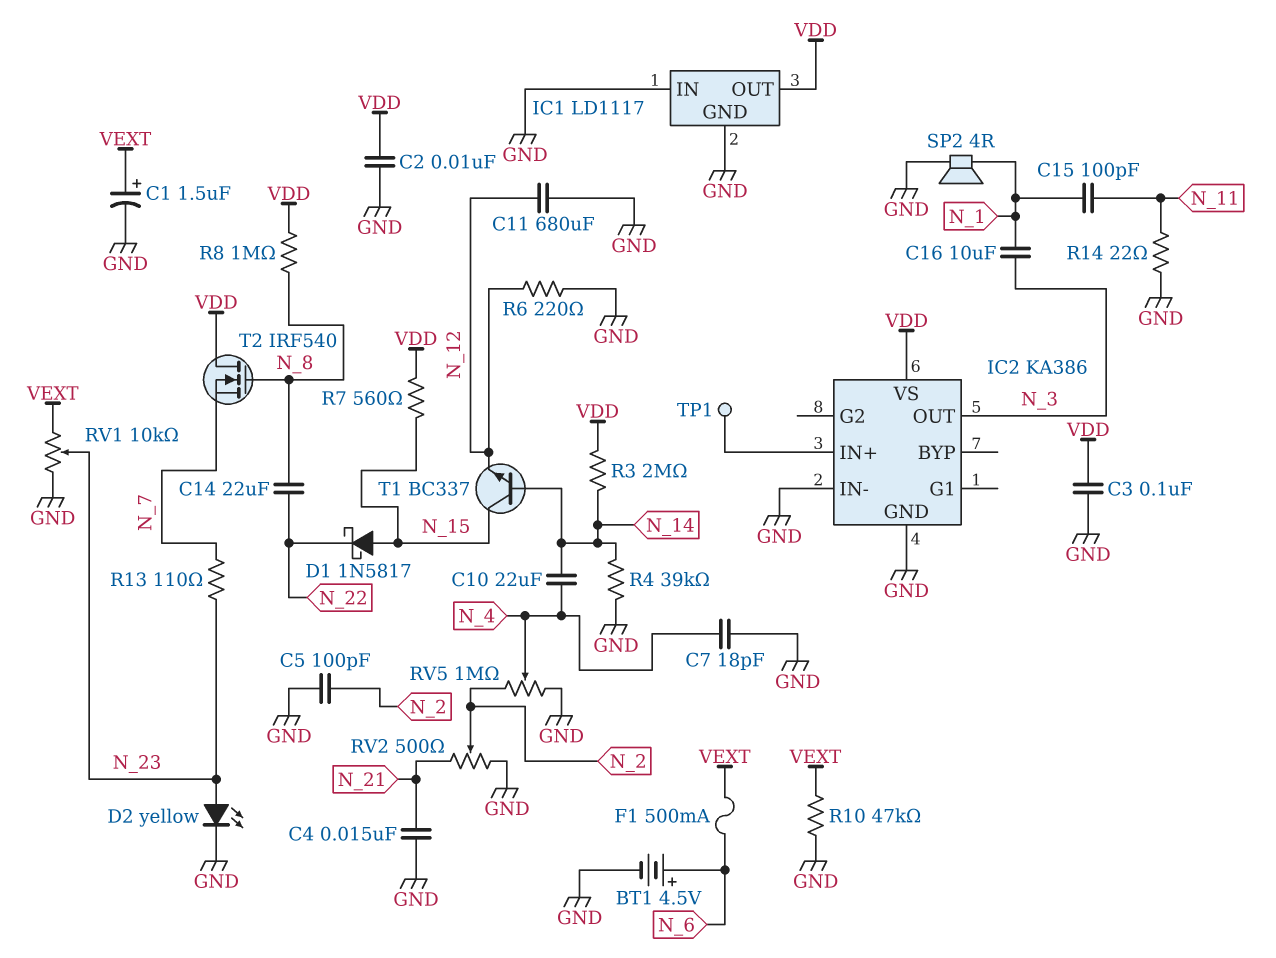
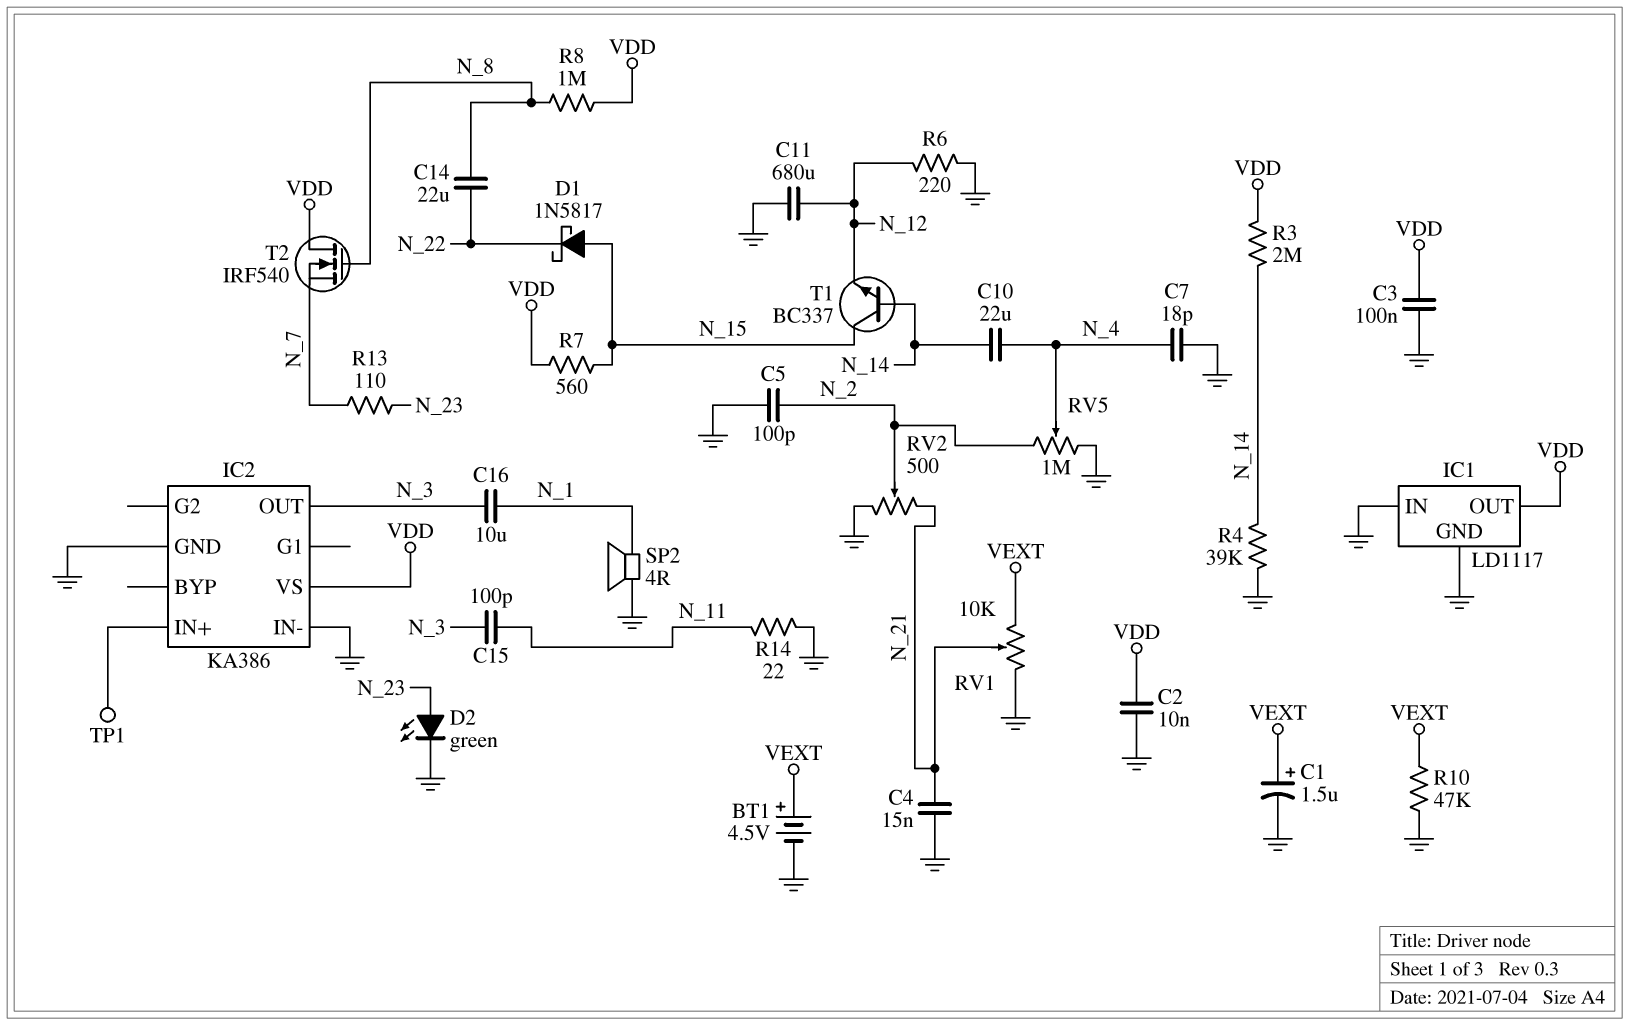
BT1: 4.5V (plus N_6, minus GND) -> 4.5V (plus VEXT, minus GND)
C15: 100pF (N_1, N_11) -> 100pF (N_3, N_11)
D2: LED yellow (A N_23, K GND) -> LED green (A N_23, K GND)
F1: 500mA (N_6, VEXT) -> none
RV1: 10k (GND, VEXT, wiper N_23) -> 10k (GND, VEXT, wiper N_21)

